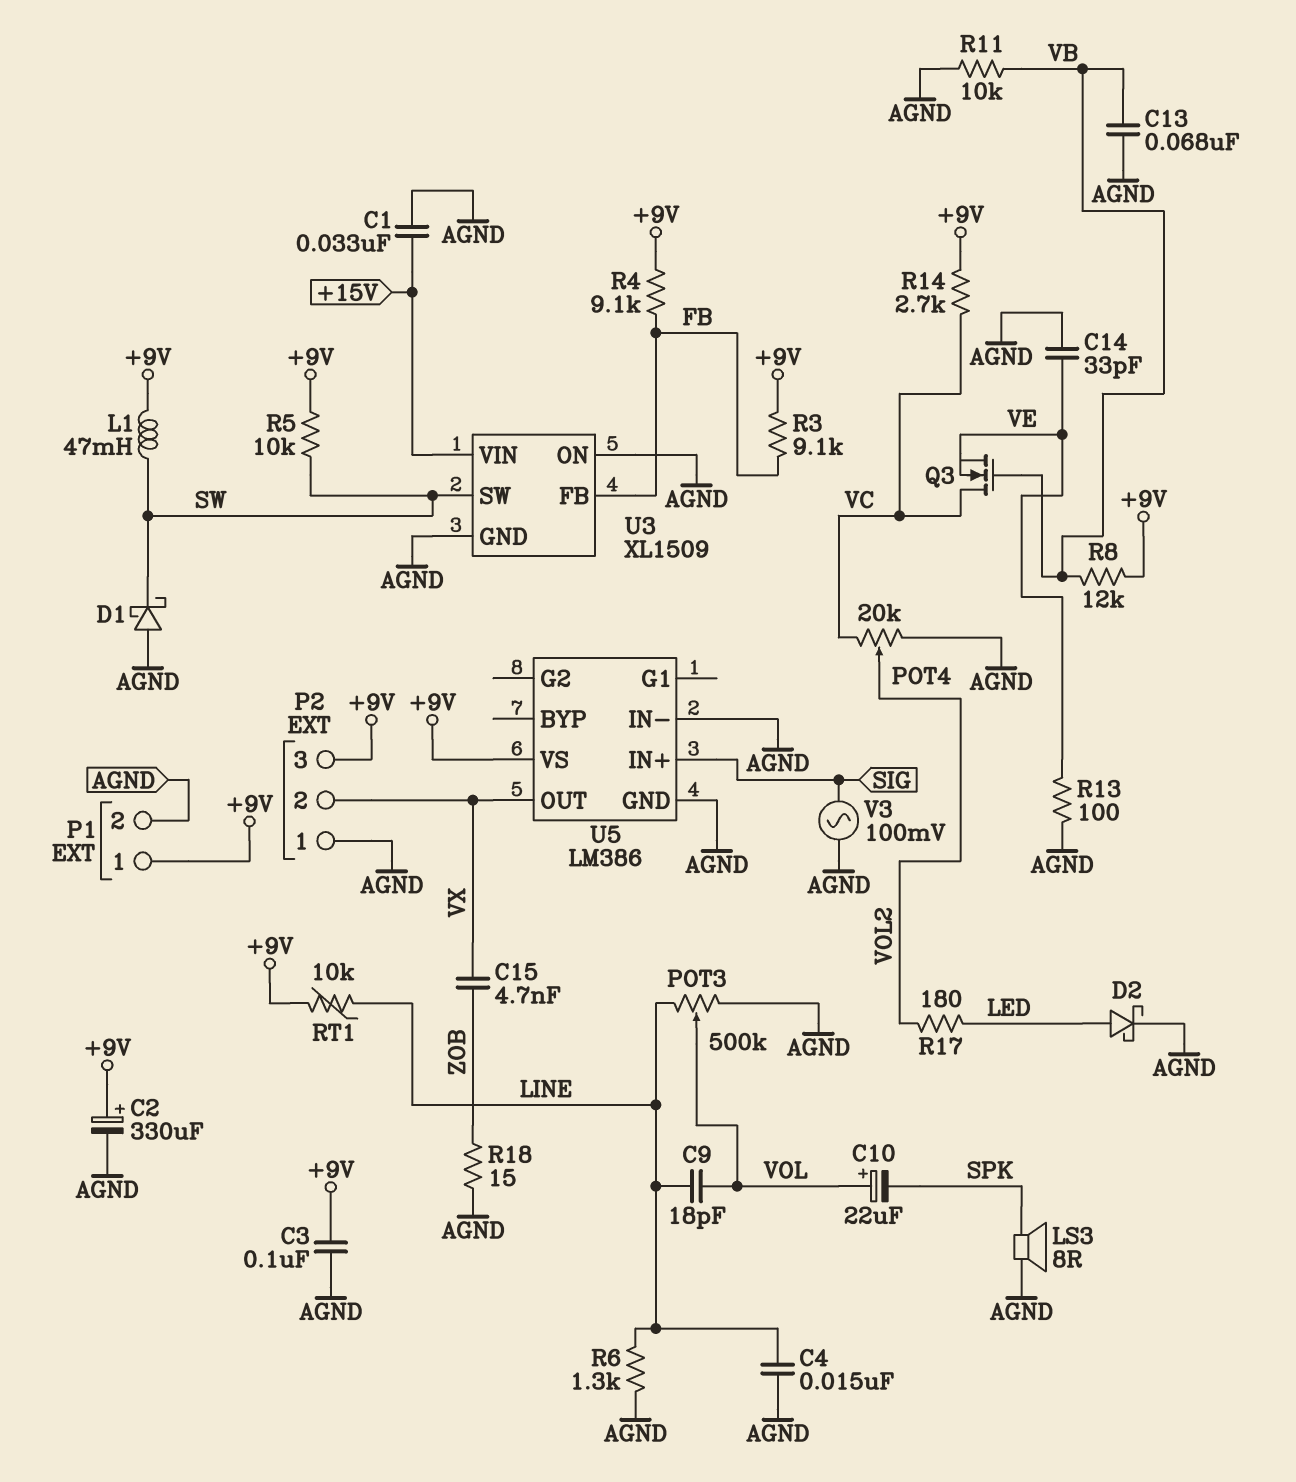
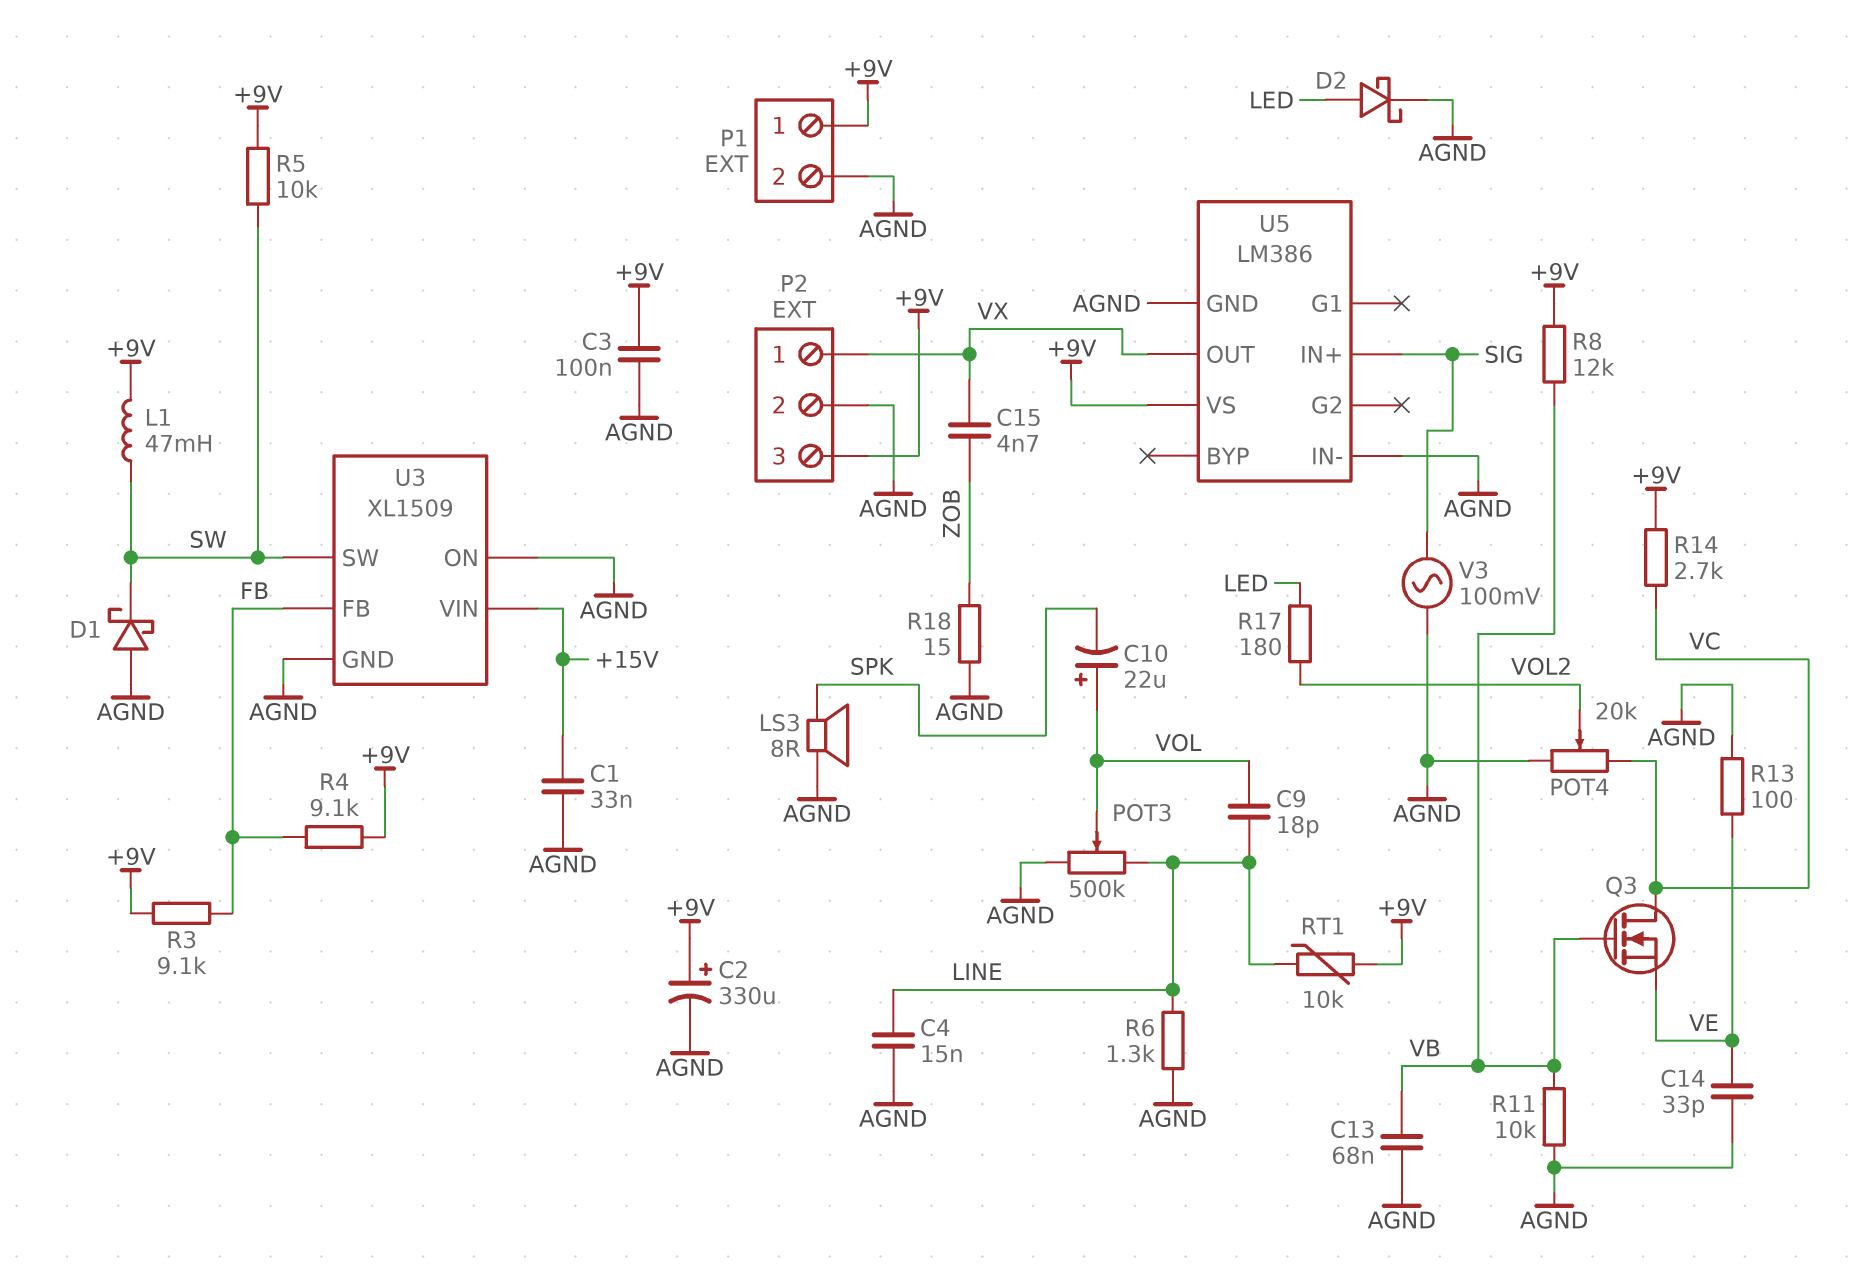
P2 pin 1: AGND -> VX
P2 pin 2: VX -> AGND

